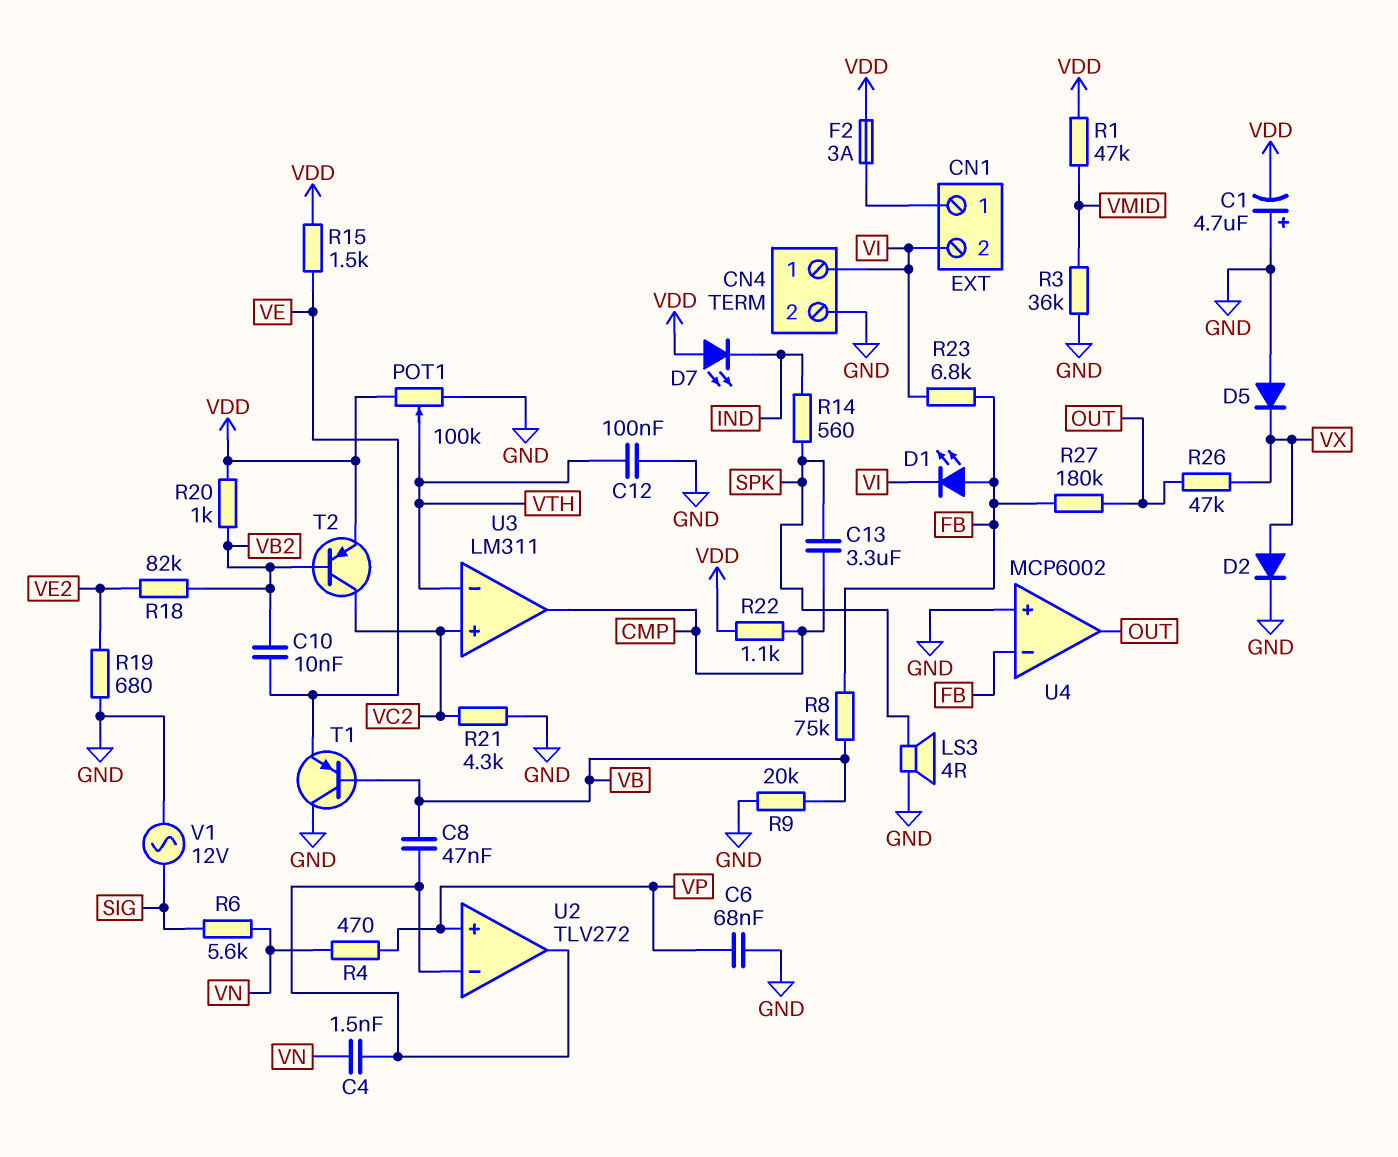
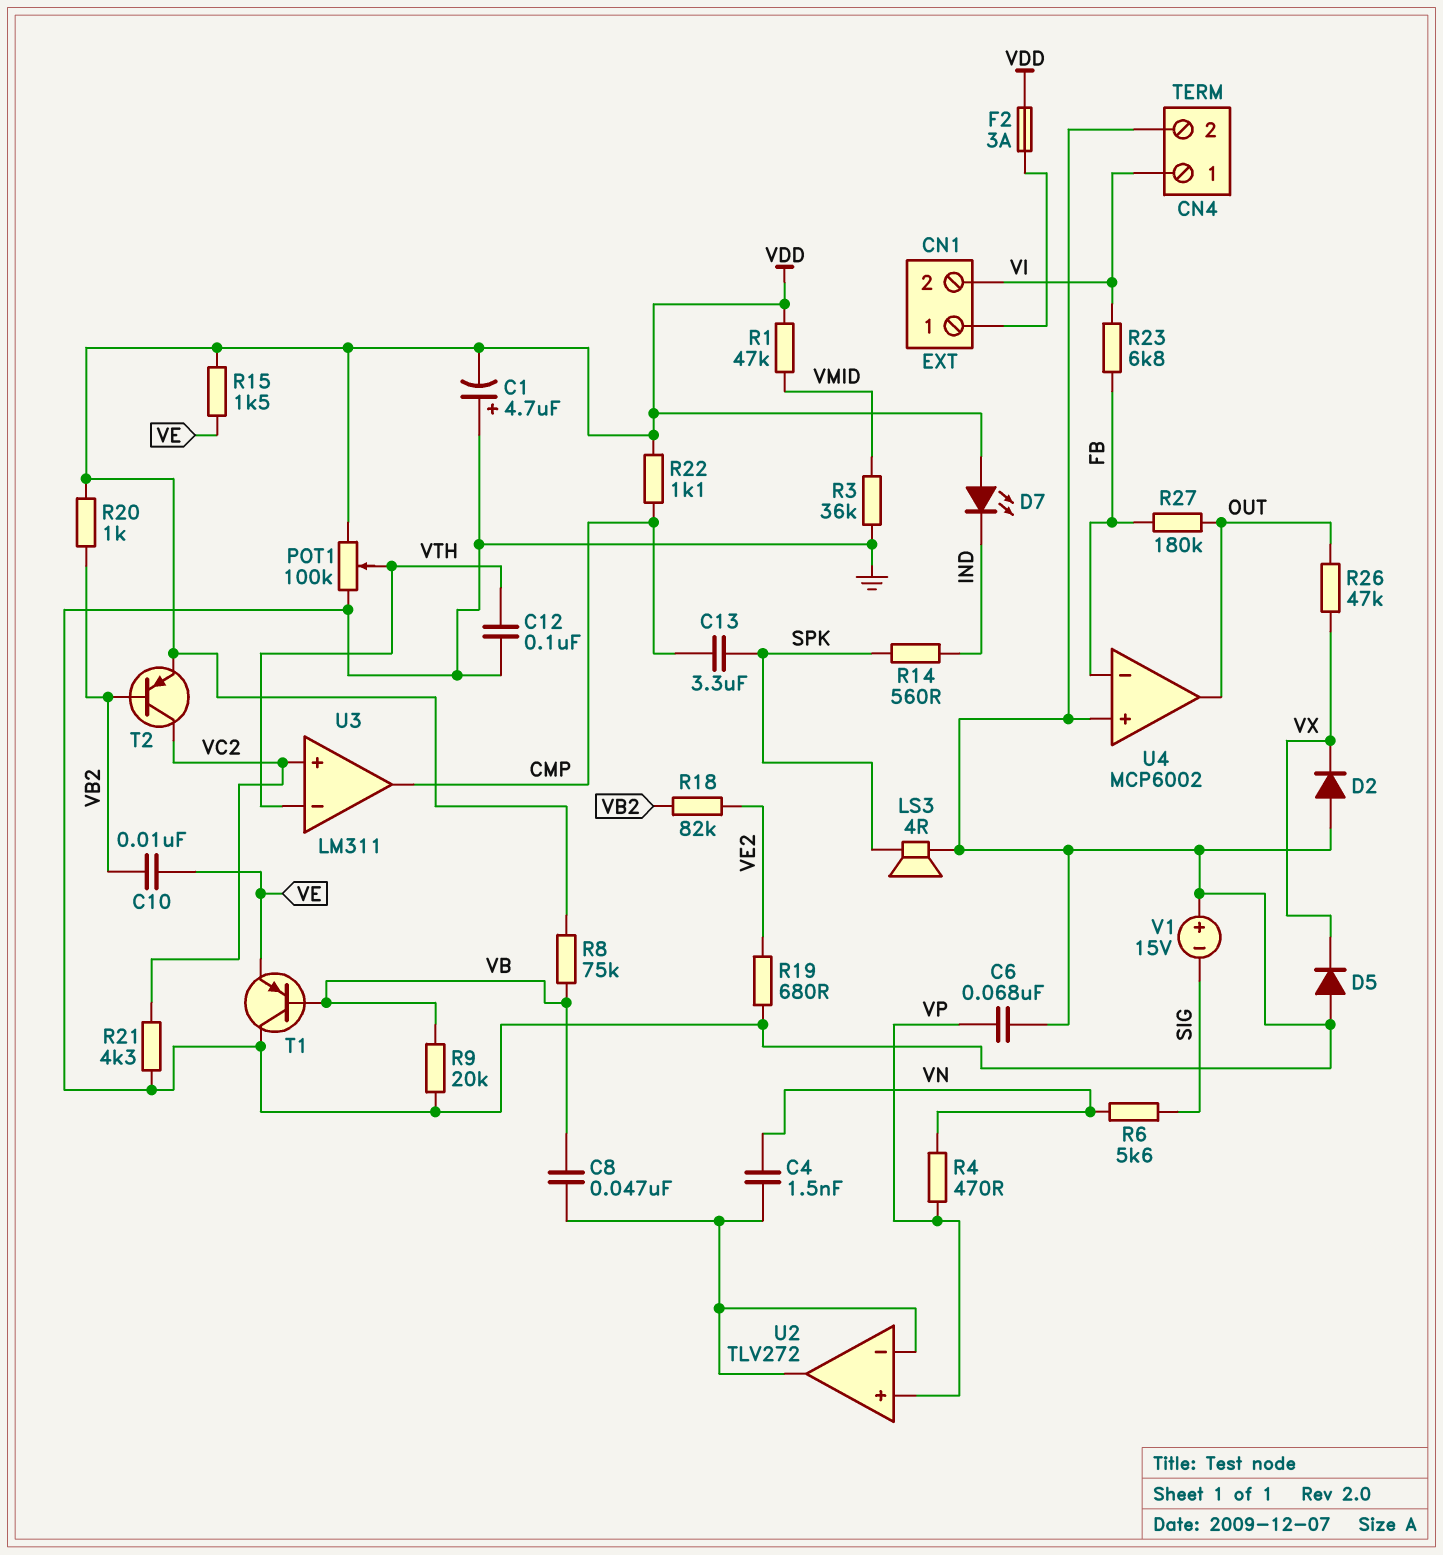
D1: LED (A FB, K VI) -> none
D2: diode (A VX, K GND) -> diode (A GND, K VX)
R8: 75k (FB, VB) -> 75k (VB, VDD)
V1: AC 12V (GND, SIG) -> 15V (plus GND, minus SIG)

